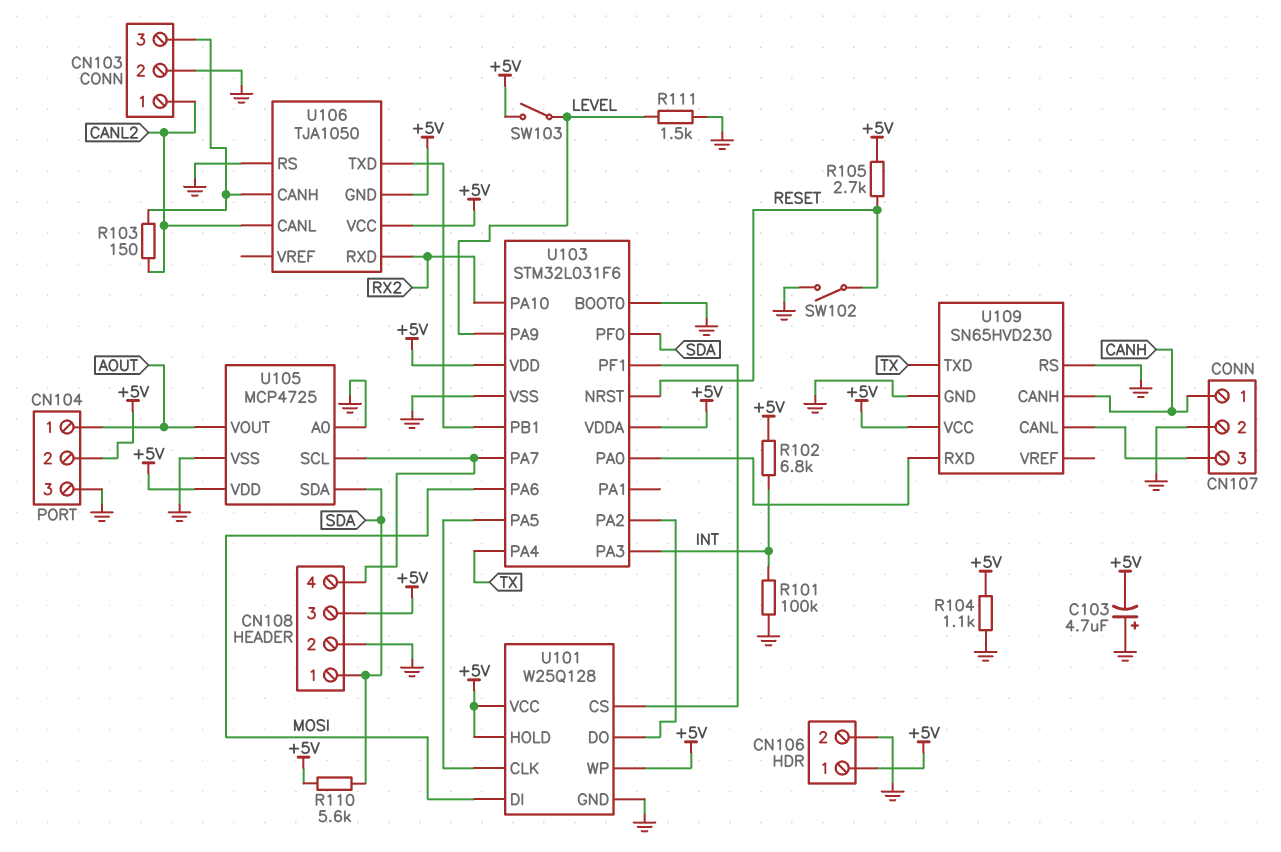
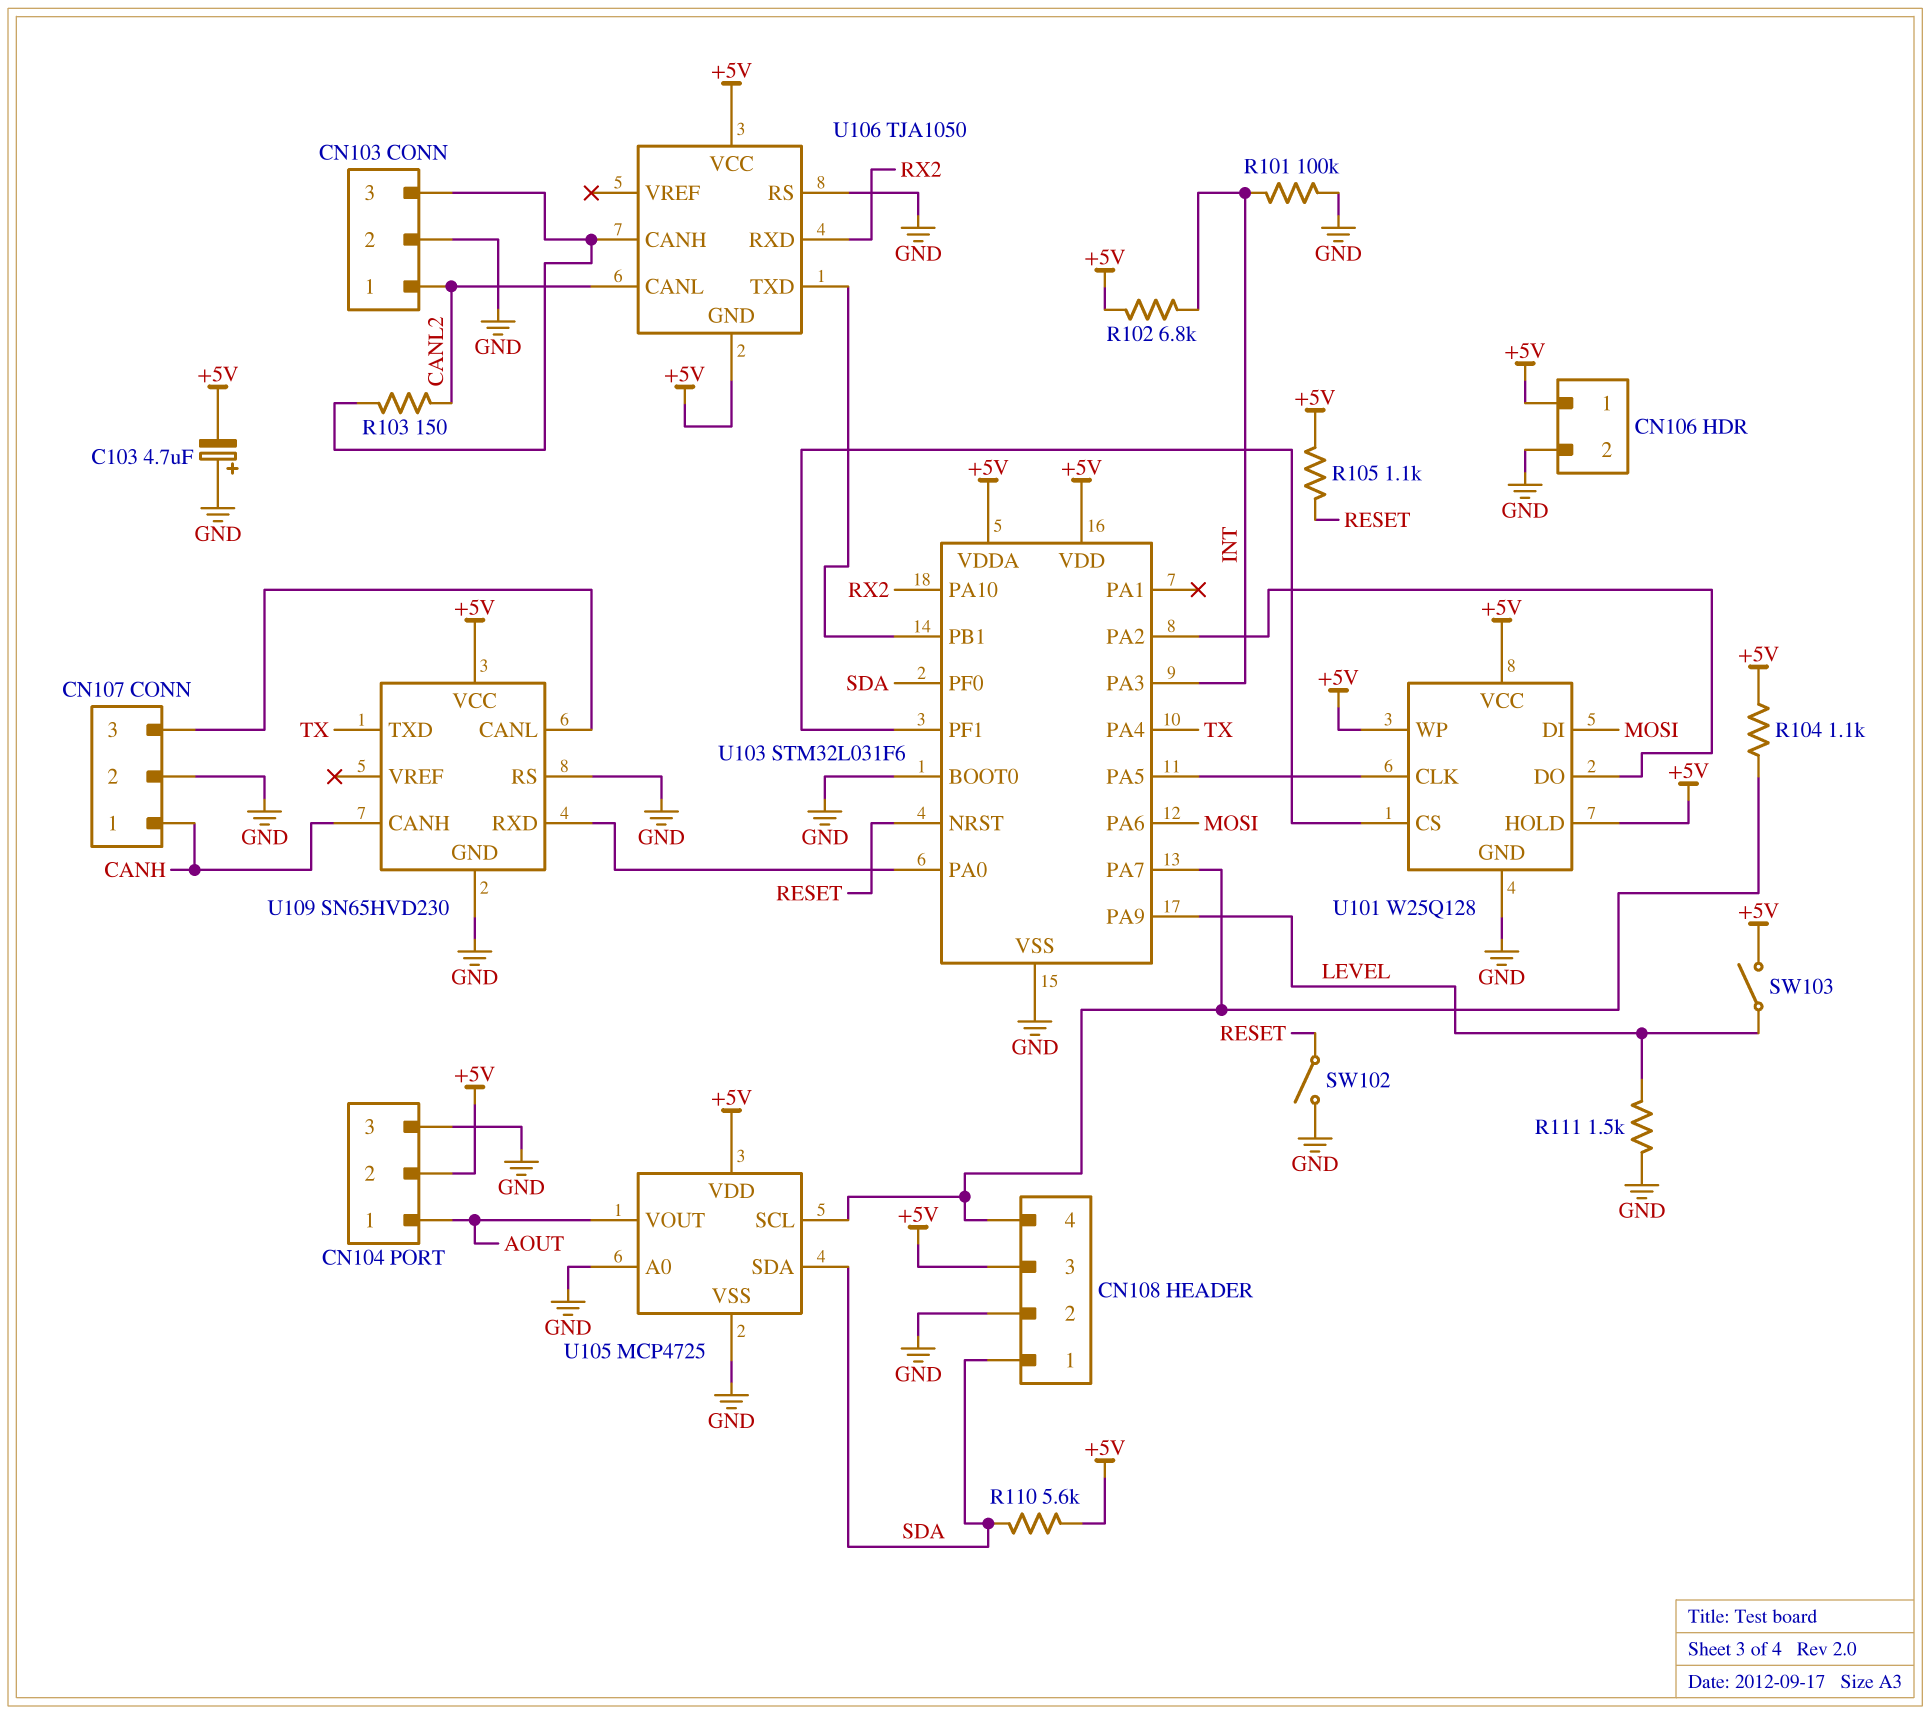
R104: 1.1k (+5V, GND) -> 1.1k (+5V, CN108/4)
R105: 2.7k (+5V, RESET) -> 1.1k (+5V, RESET)

